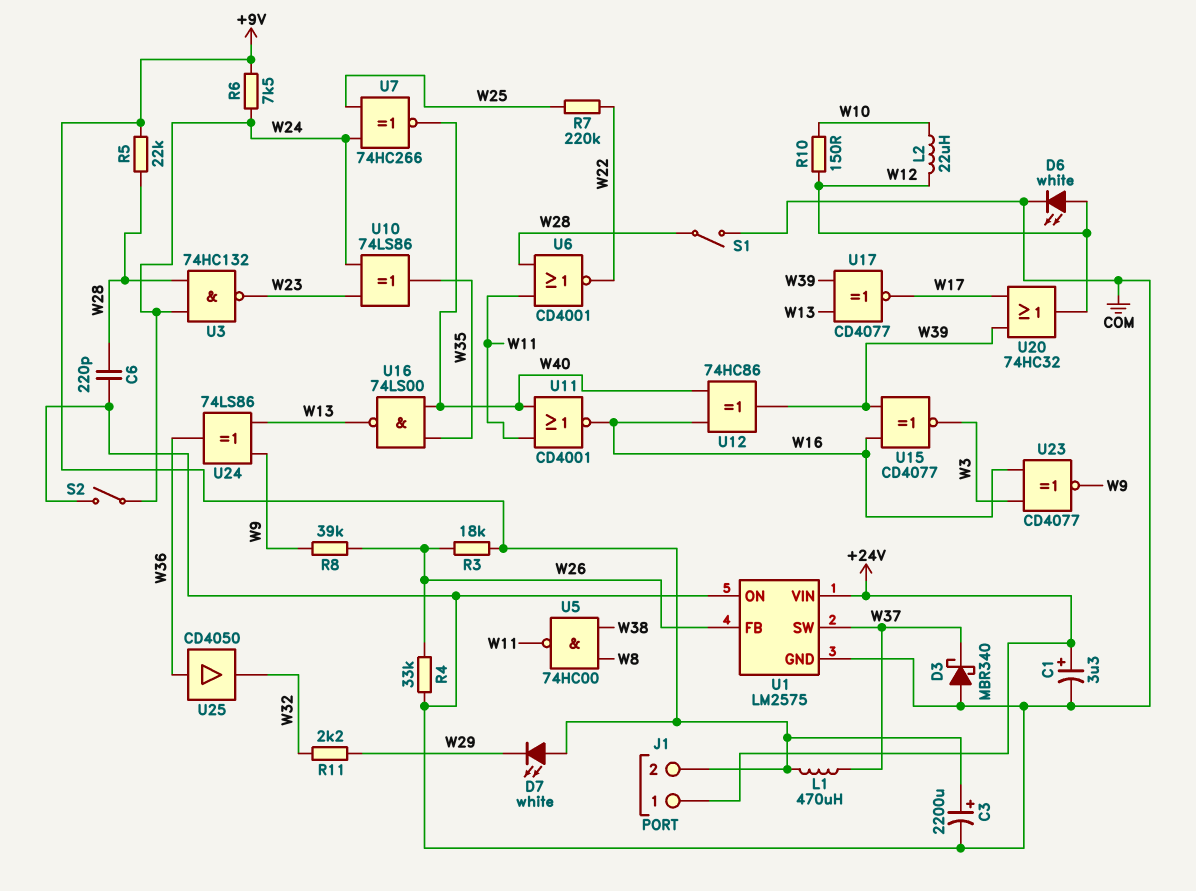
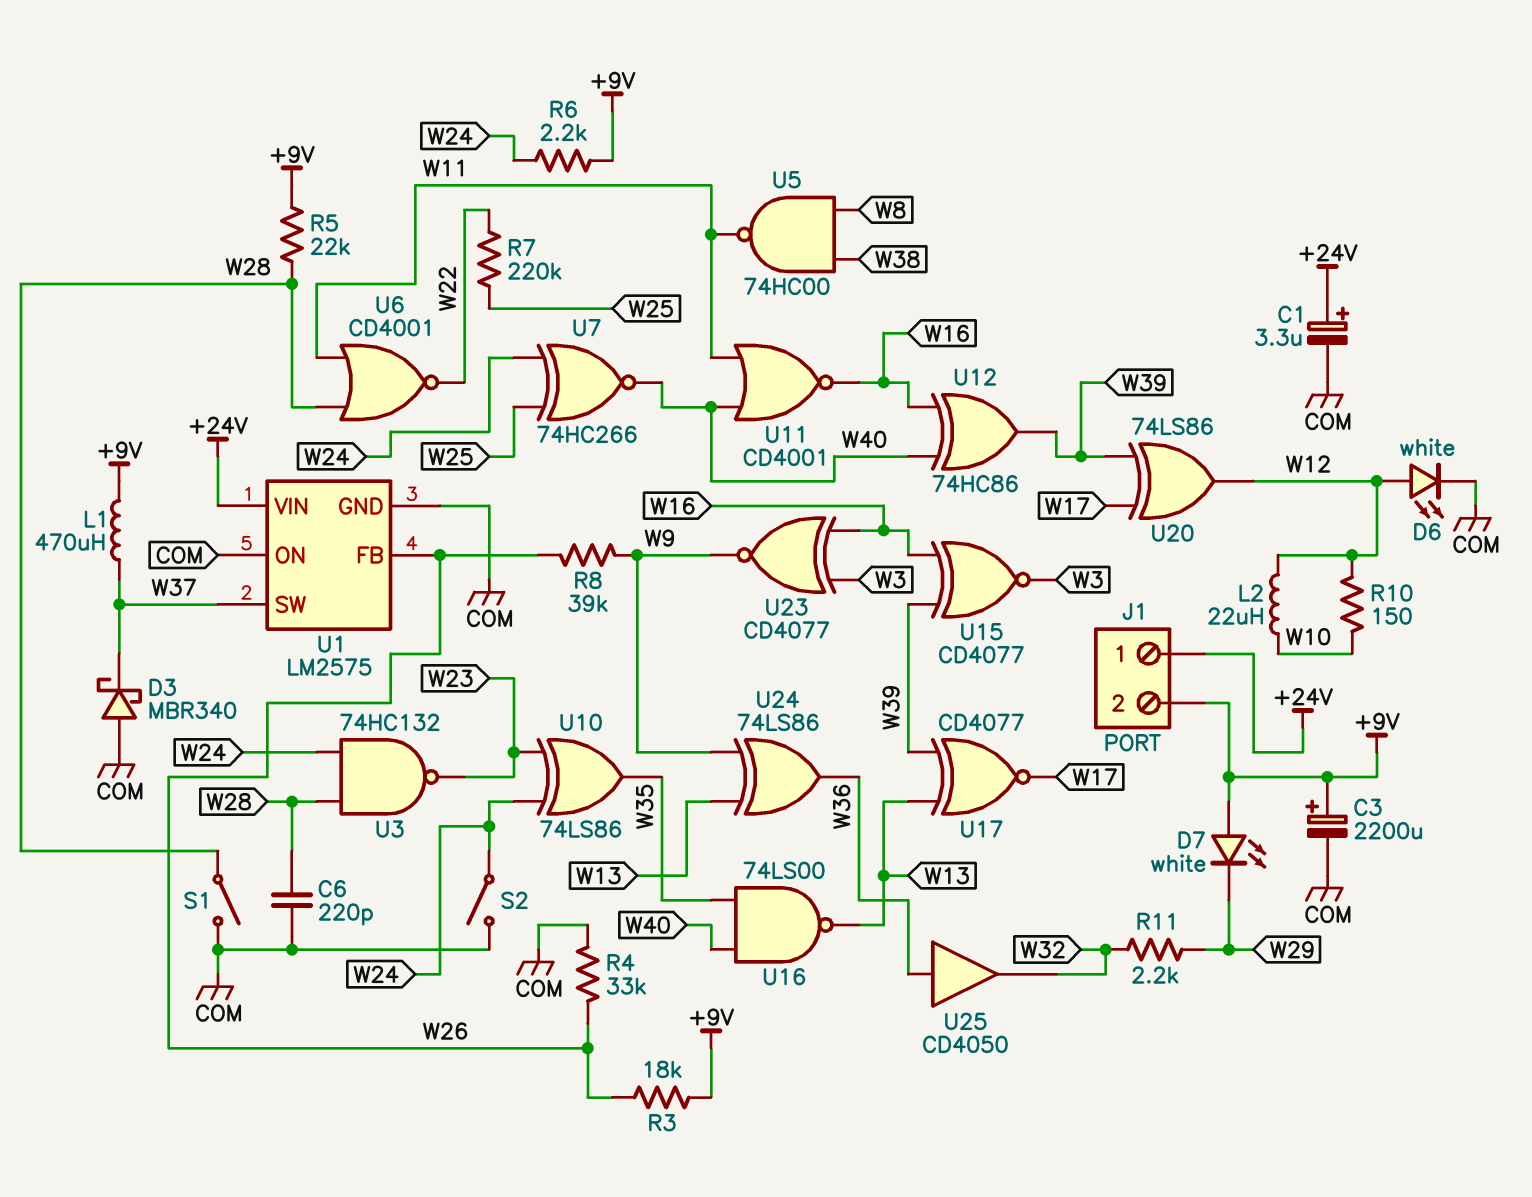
R6: 7.5k (+9V, W24) -> 2.2k (+9V, W24)
U20: OR 74HC32 (in W17, in W39, out W12) -> XOR 74LS86 (in W17, in W39, out W12)

